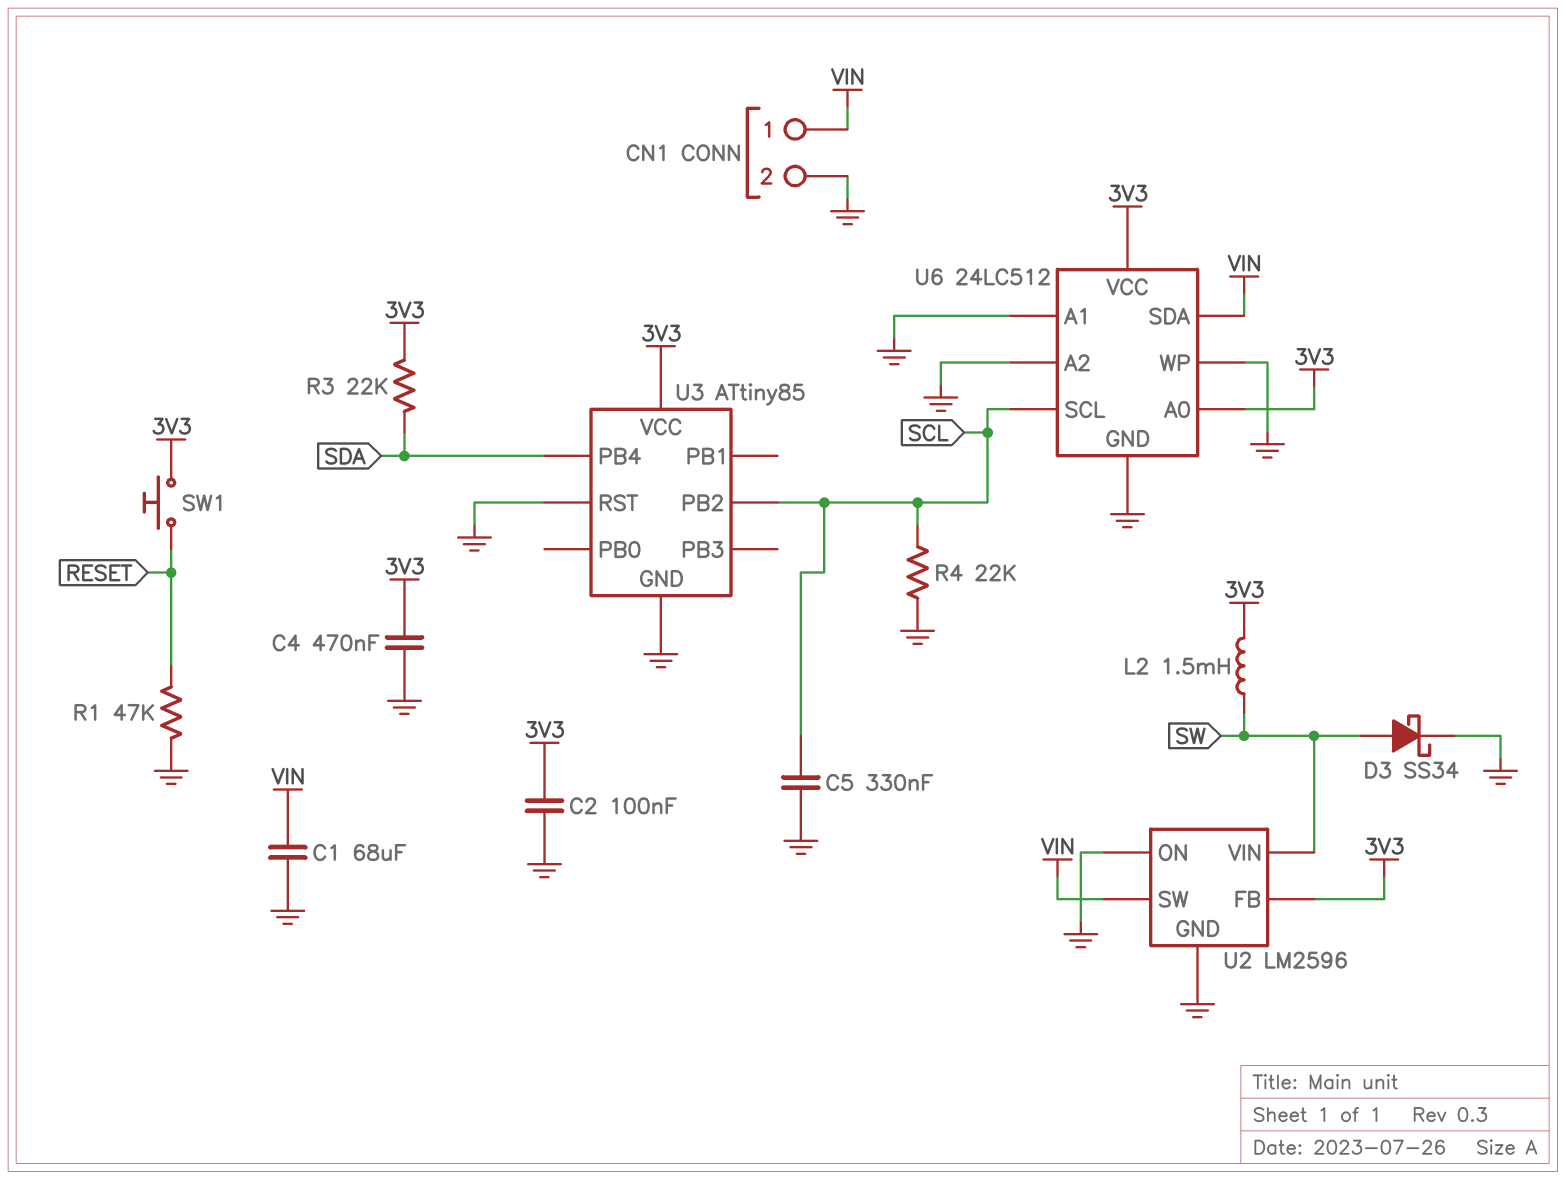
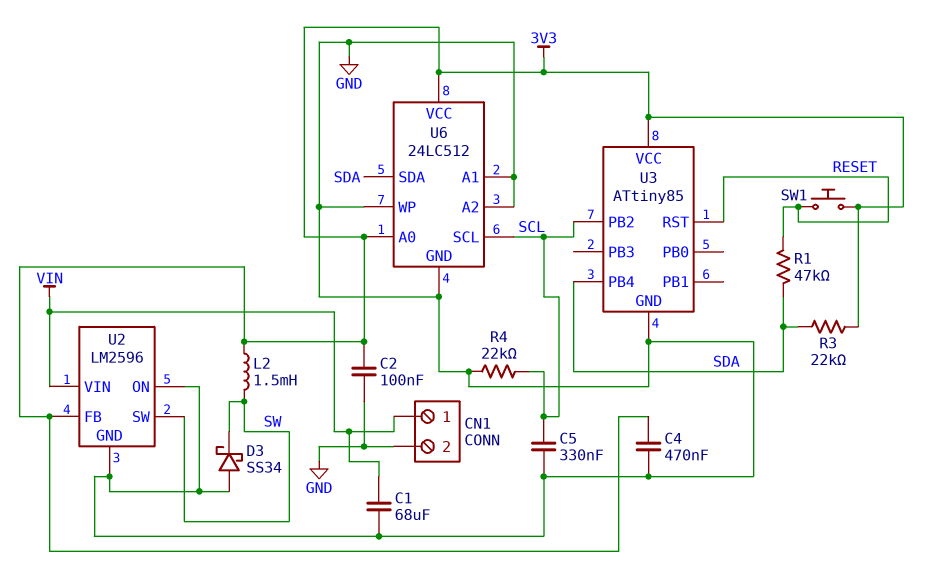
D3: schottky SS34 (A SW, K GND) -> schottky SS34 (A GND, K SW)
R1: 47k (GND, RESET) -> 47k (RESET, SDA)
U2 pin SW: VIN -> SW
U2 pin VIN: SW -> VIN
U3 pin RST: GND -> RESET
U6 pin SDA: VIN -> SDA

